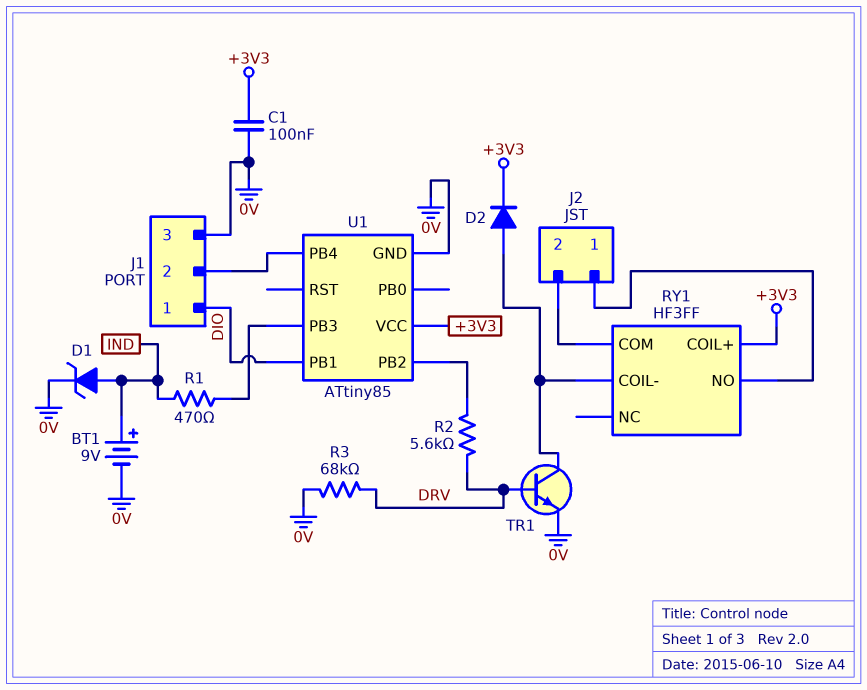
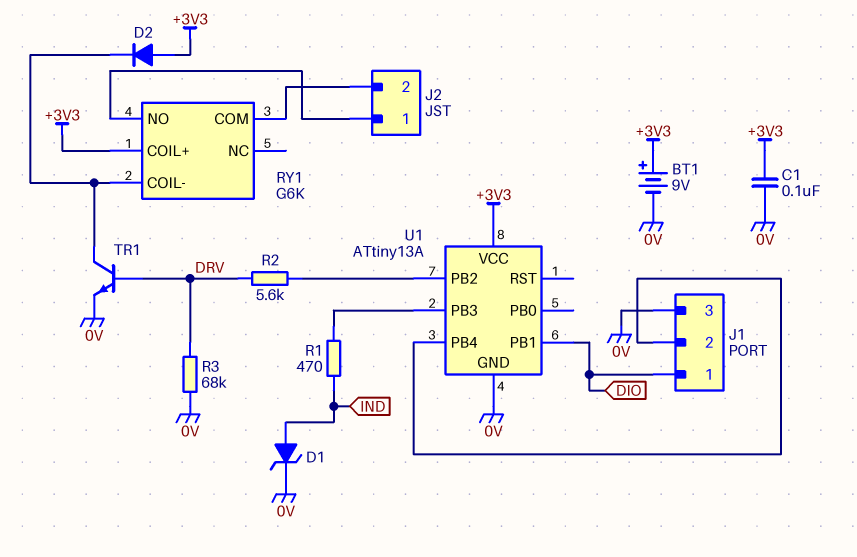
BT1: 9V (plus IND, minus 0V) -> 9V (plus +3V3, minus 0V)
D2: diode (A RY1/COIL-, K +3V3) -> diode (A +3V3, K RY1/COIL-)
RY1: HF3FF -> G6K
U1: ATtiny85 -> ATtiny13A

